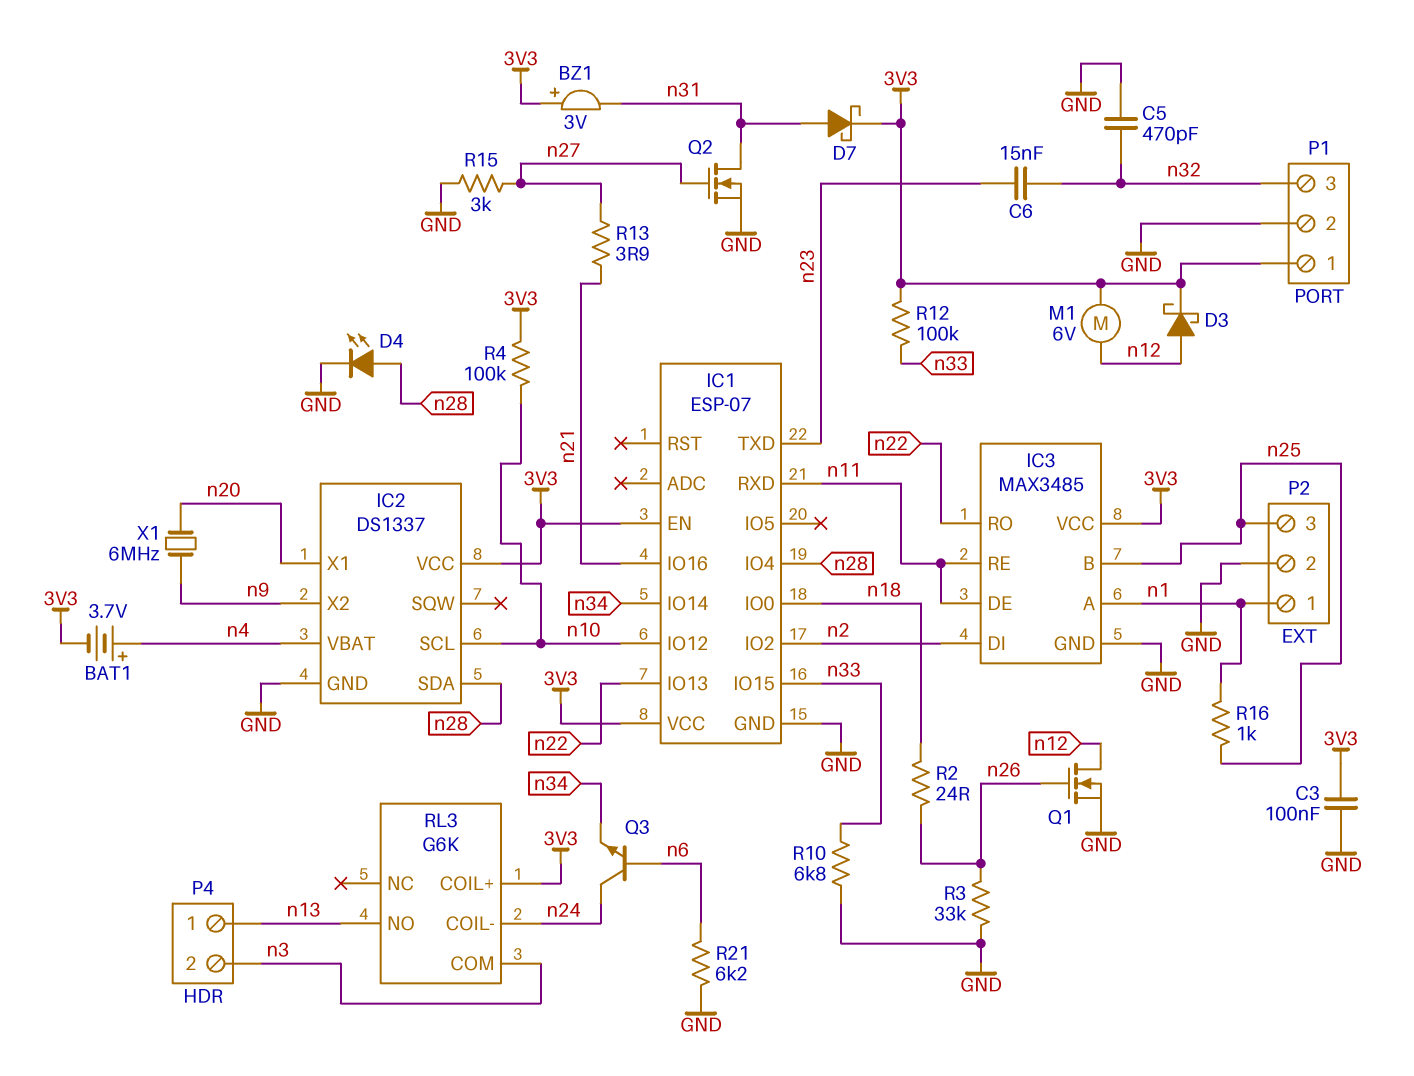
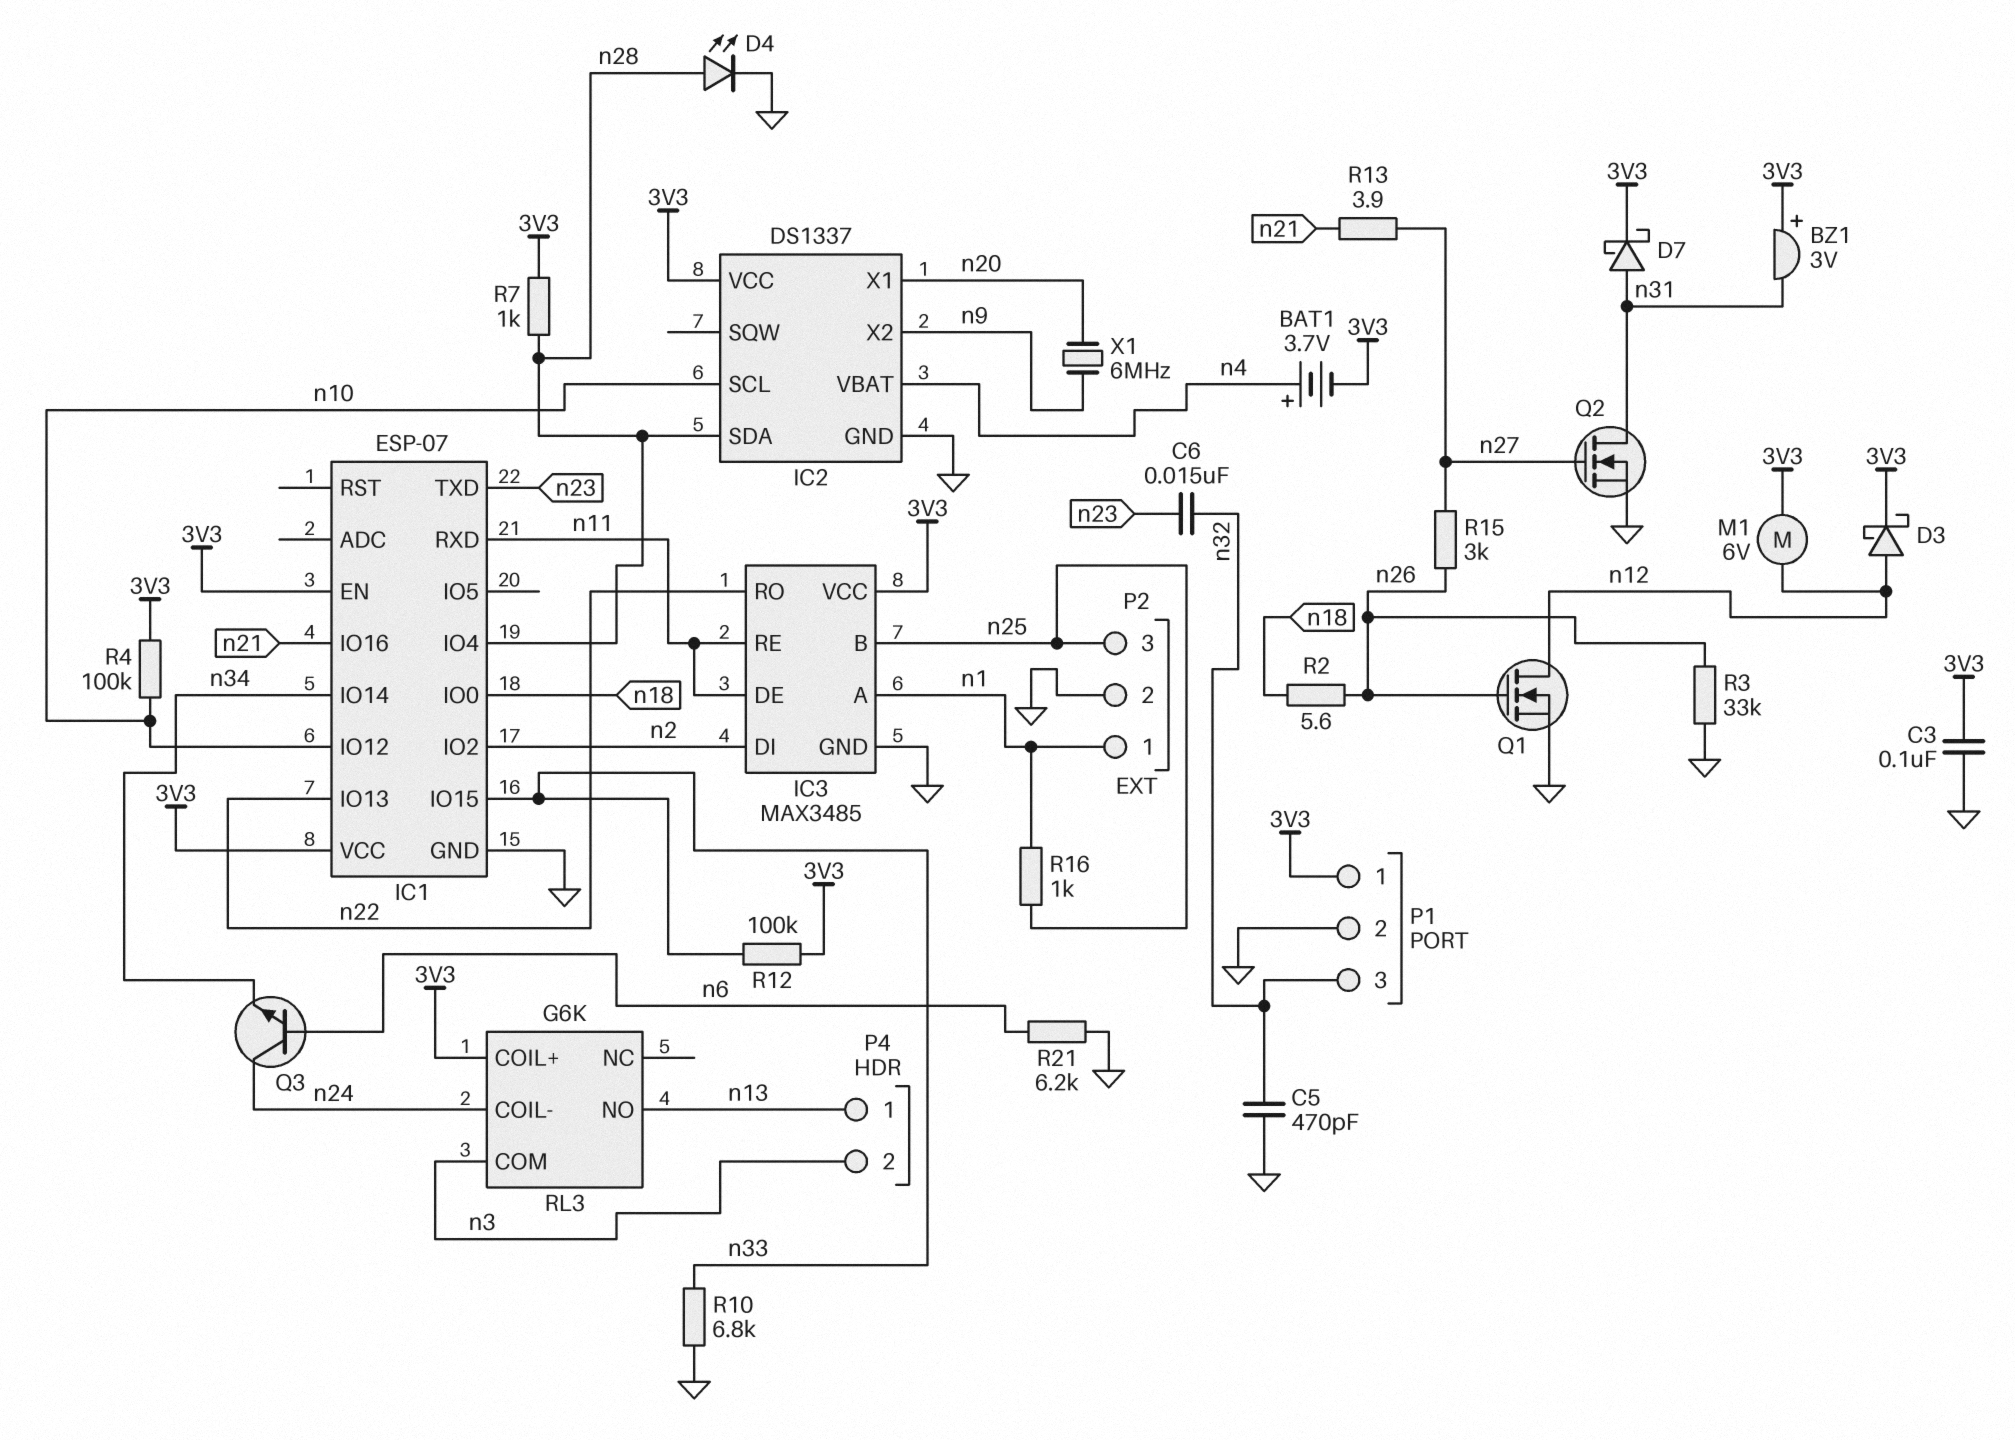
R2: 24 (n18, n26) -> 5.6 (n18, n26)
R7: none -> 1k (3V3, n28)
R15: 3k (GND, n27) -> 3k (n26, n27)

